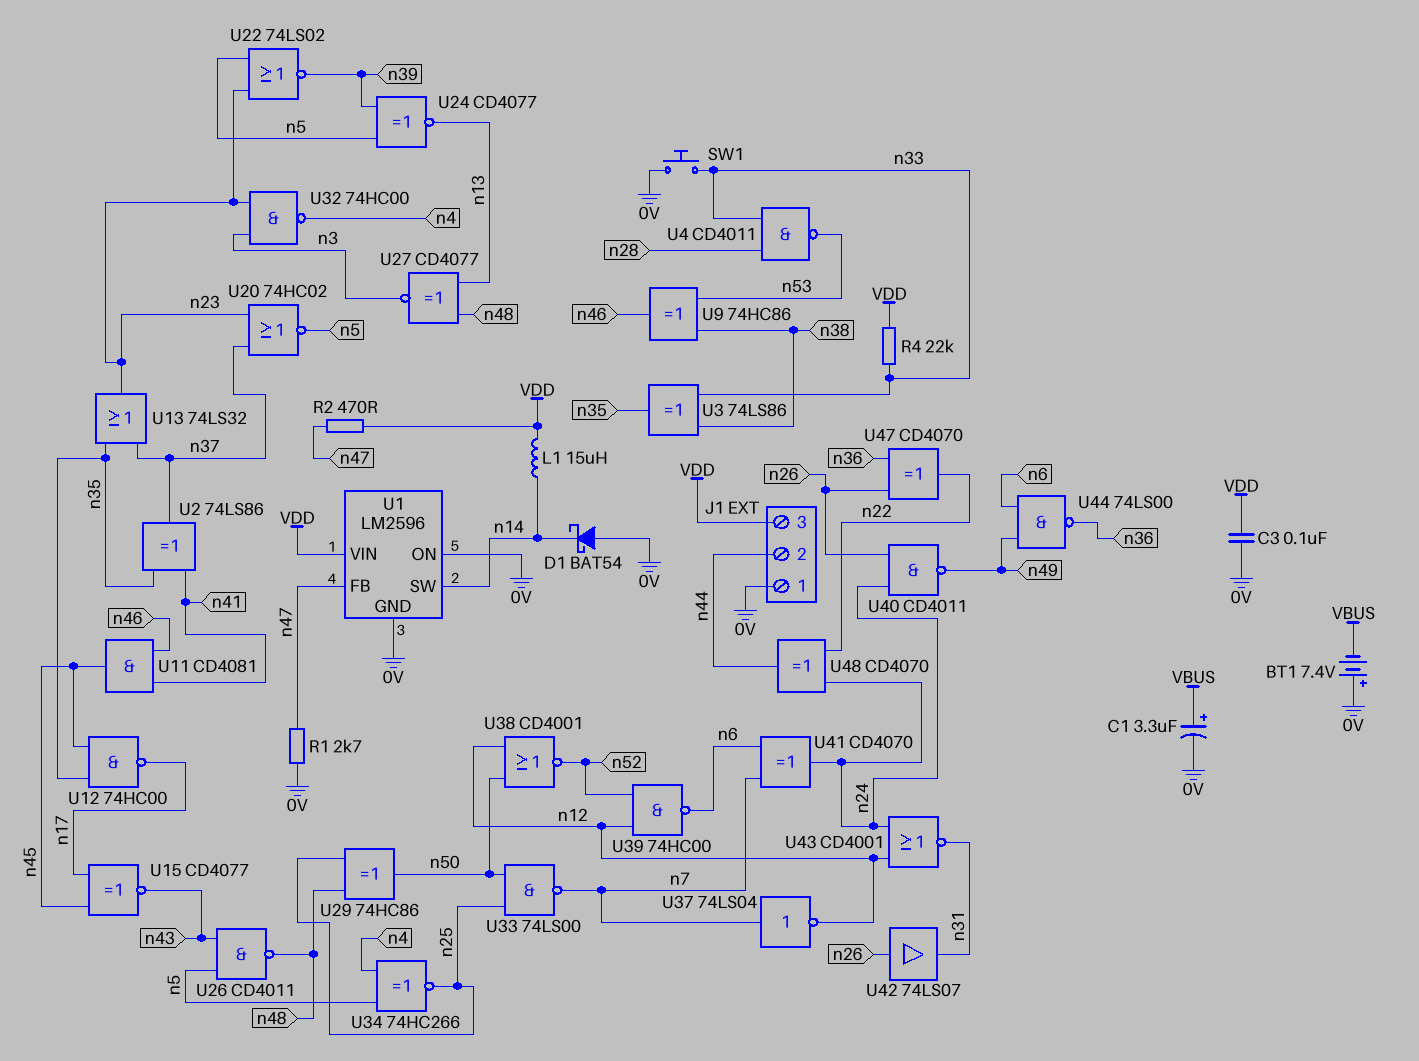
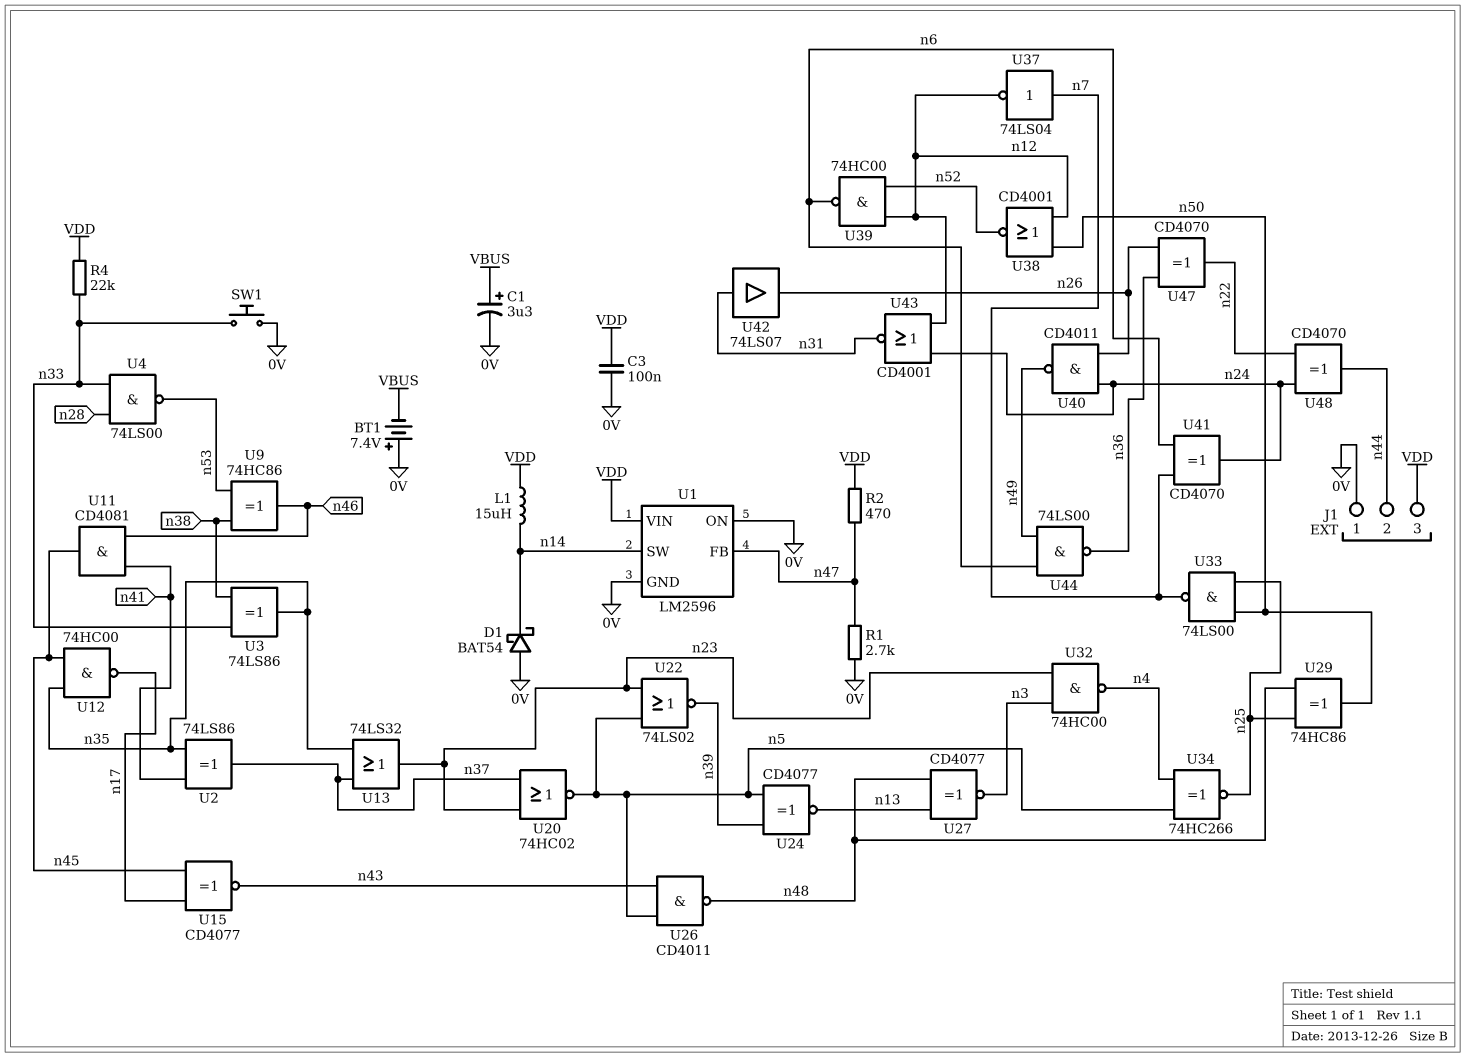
U4: NAND CD4011 (in n28, in n33, out n53) -> NAND 74LS00 (in n28, in n33, out n53)
U42: buffer 74LS07 (in n26, out n31) -> buffer 74LS07 (in n31, out n26)

